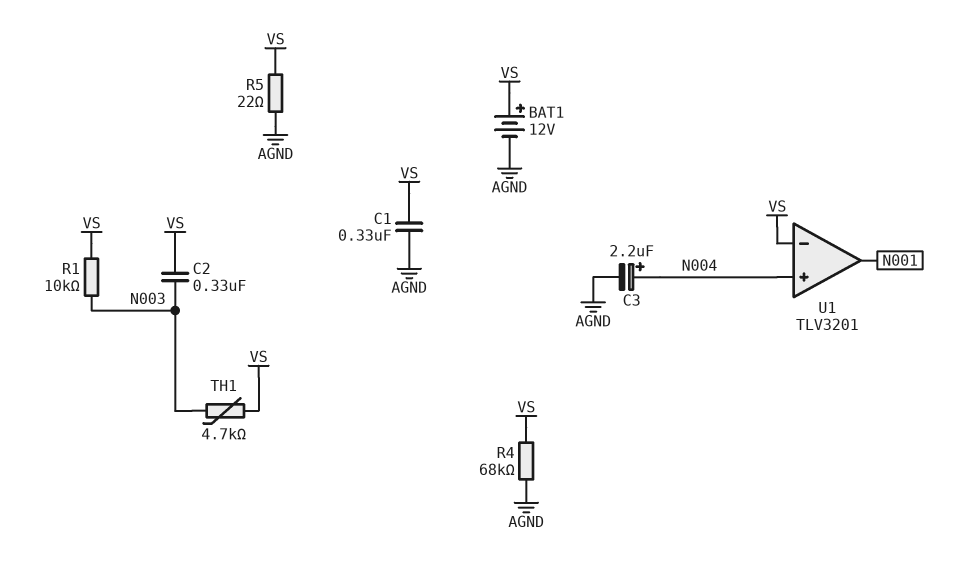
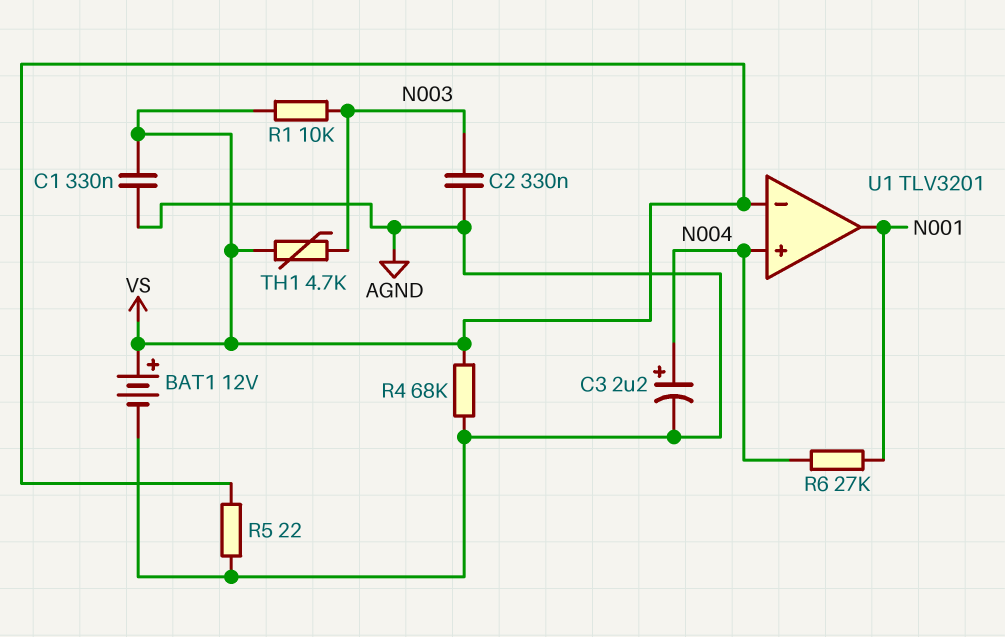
C2: 330nF (N003, VS) -> 330nF (AGND, N003)
R6: none -> 27k (N001, N004)

